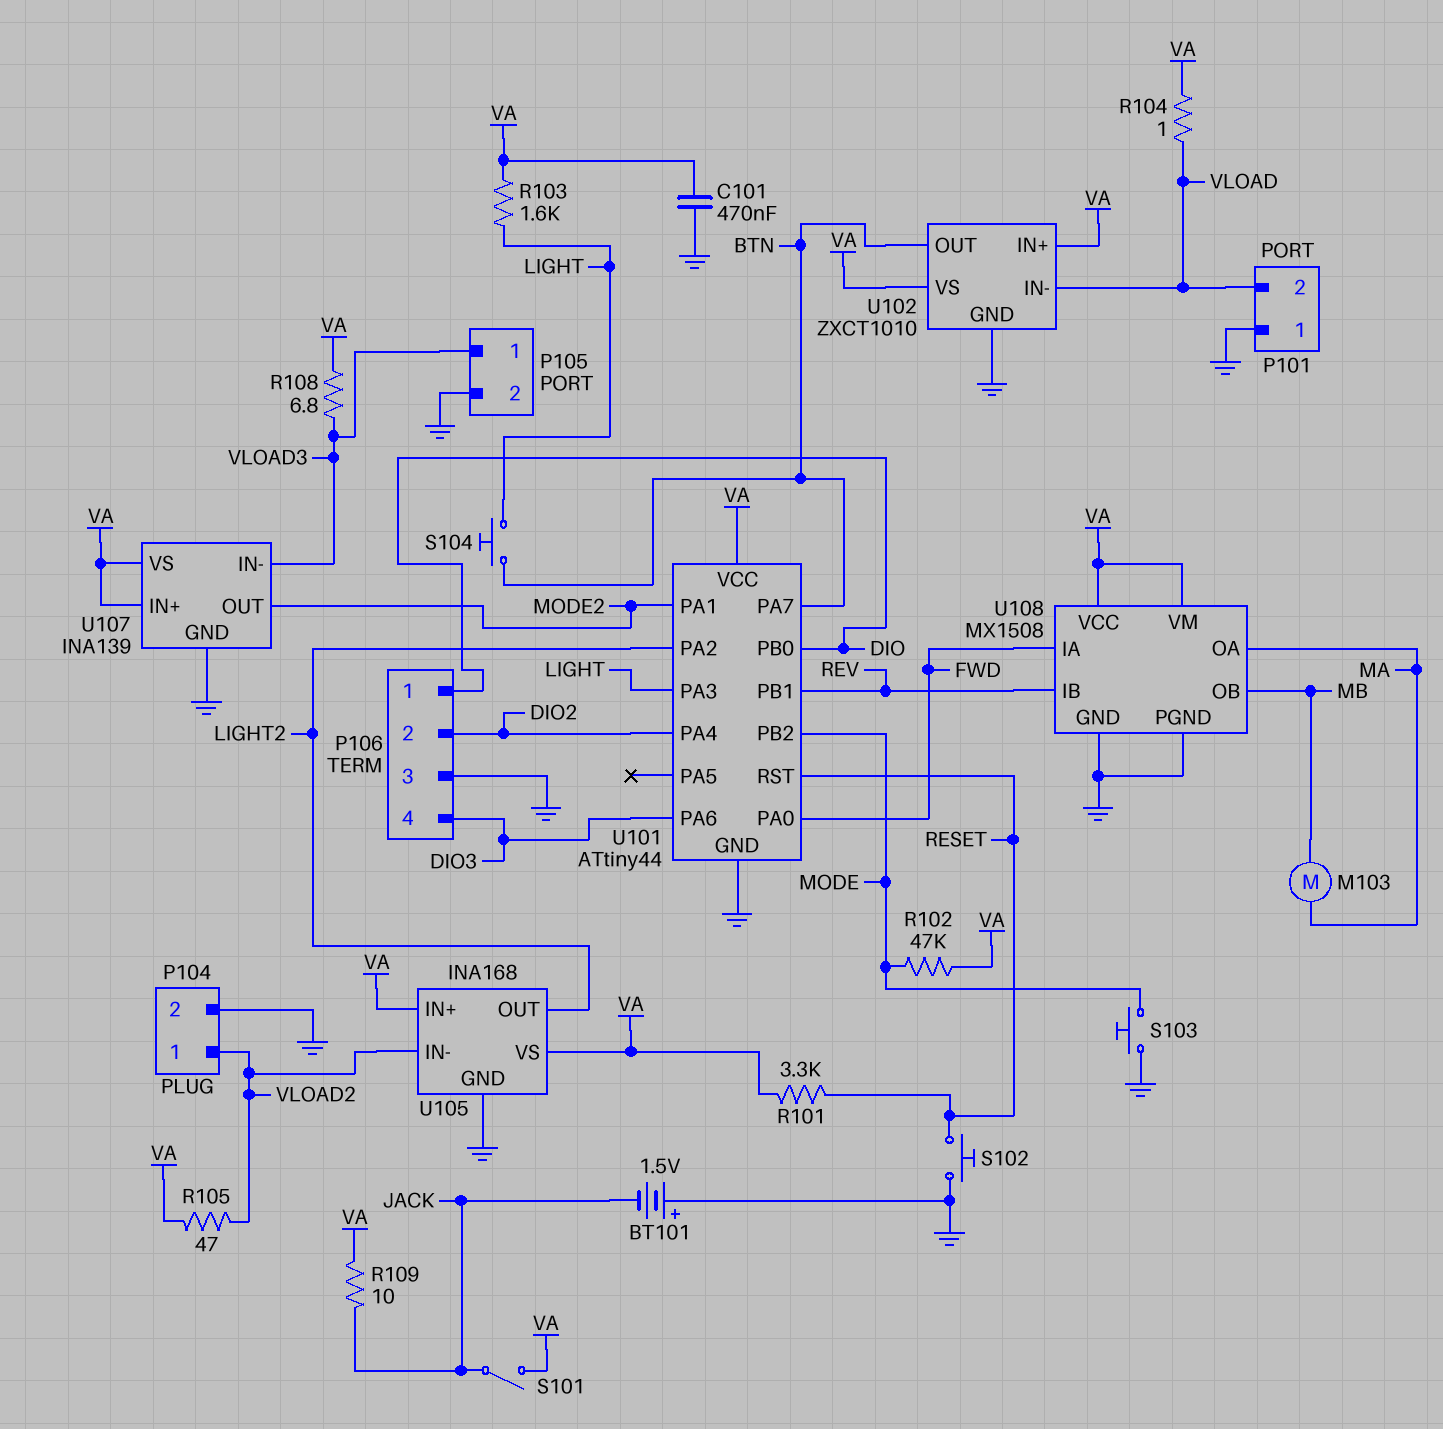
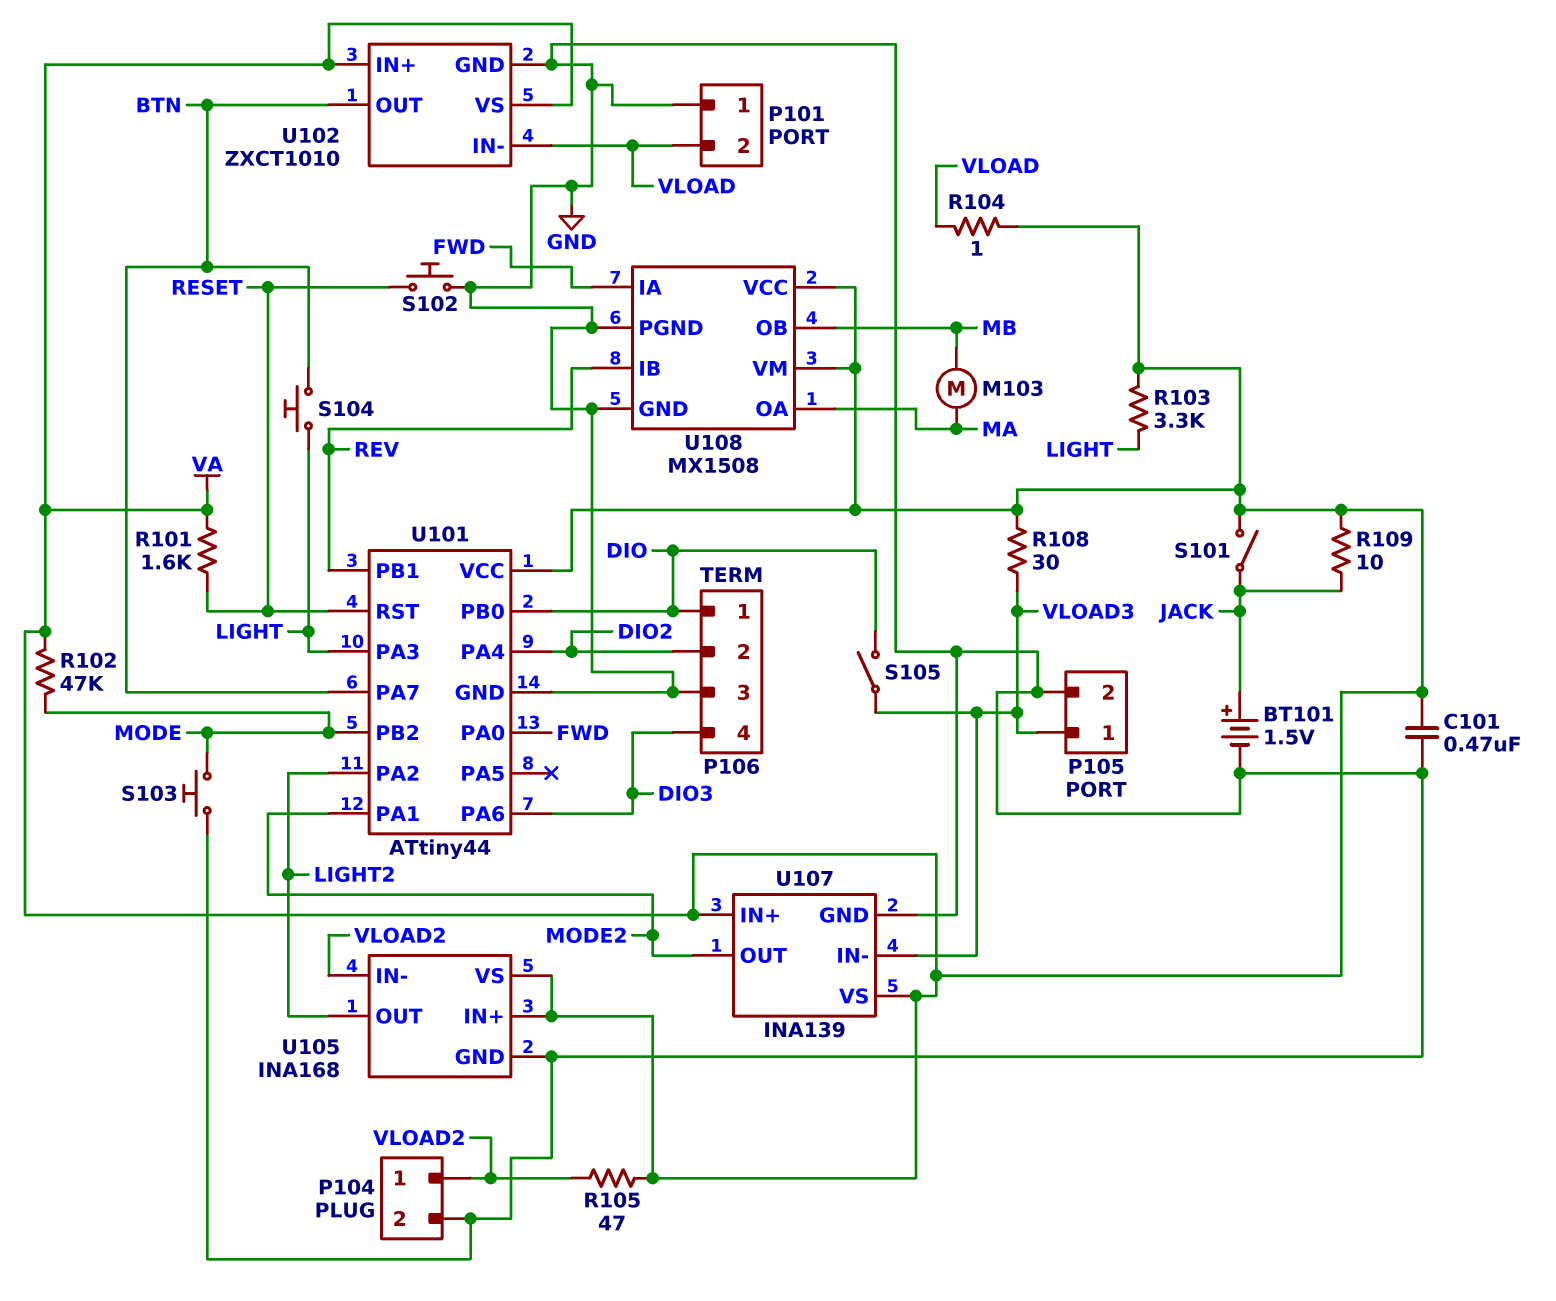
BT101: 1.5V (plus GND, minus JACK) -> 1.5V (plus JACK, minus GND)
R101: 3.3k (RESET, VA) -> 1.6k (RESET, VA)
R103: 1.6k (LIGHT, VA) -> 3.3k (LIGHT, VA)
R108: 6.8 (VA, VLOAD3) -> 30 (VA, VLOAD3)
S105: none -> switch (DIO, VLOAD3)

